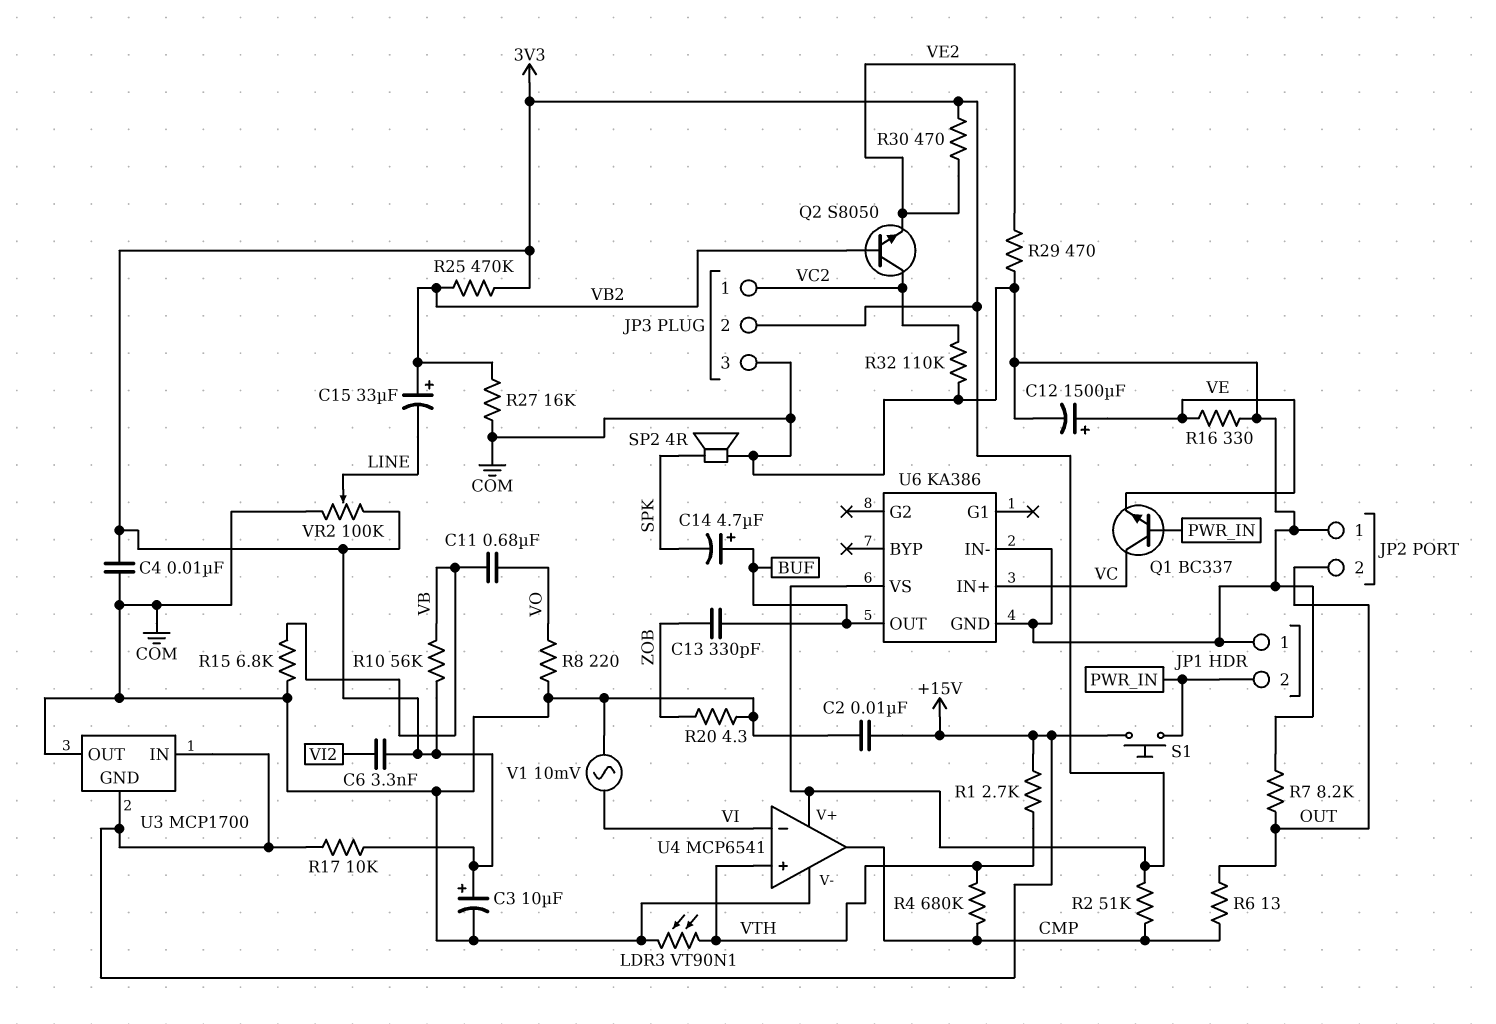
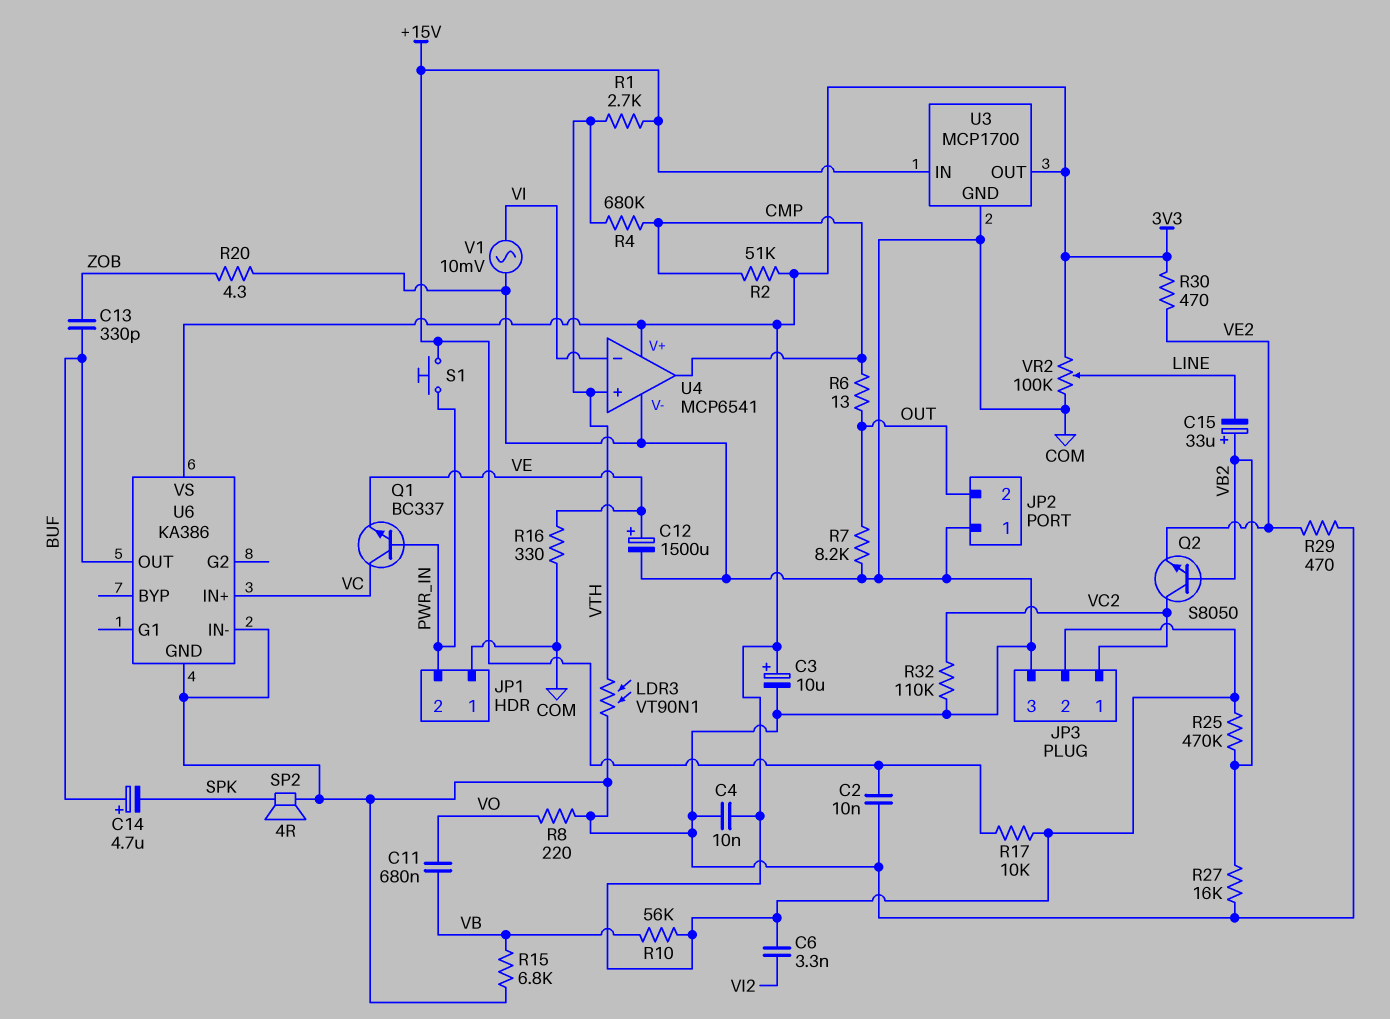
U3 pin GND: +15V -> COM
U3 pin OUT: COM -> 3V3

